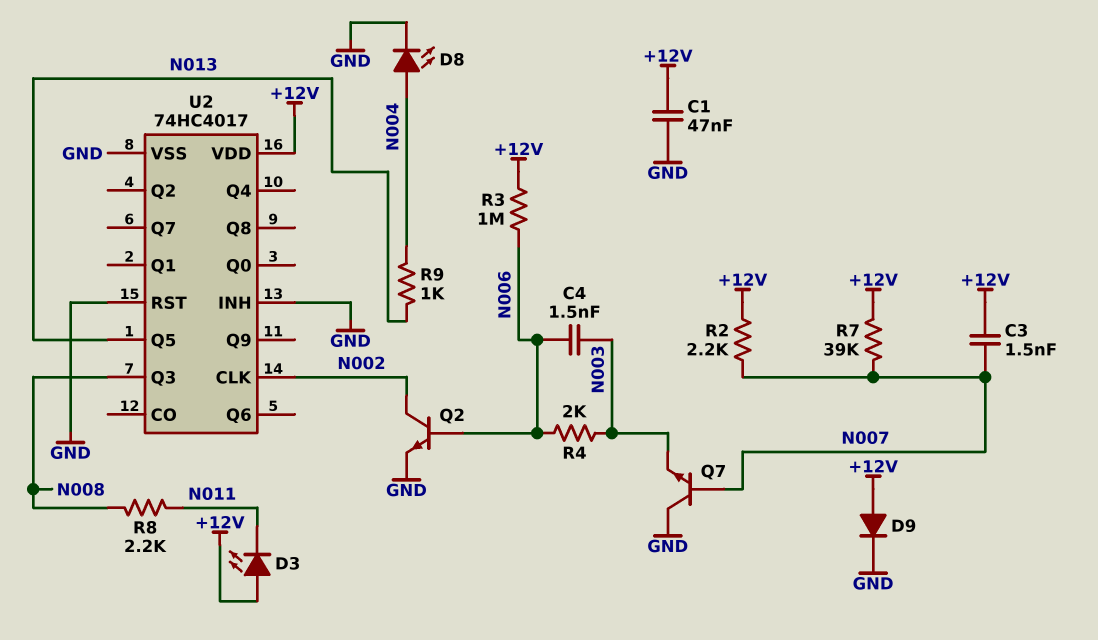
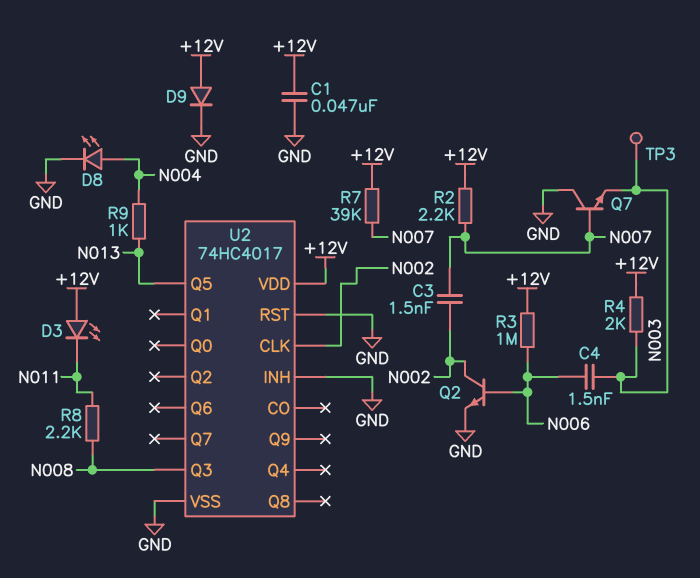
C3: 1.5nF (+12V, N007) -> 1.5nF (N002, N007)
R4: 2k (N003, N006) -> 2k (+12V, N003)
TP3: none -> test point (N003)

